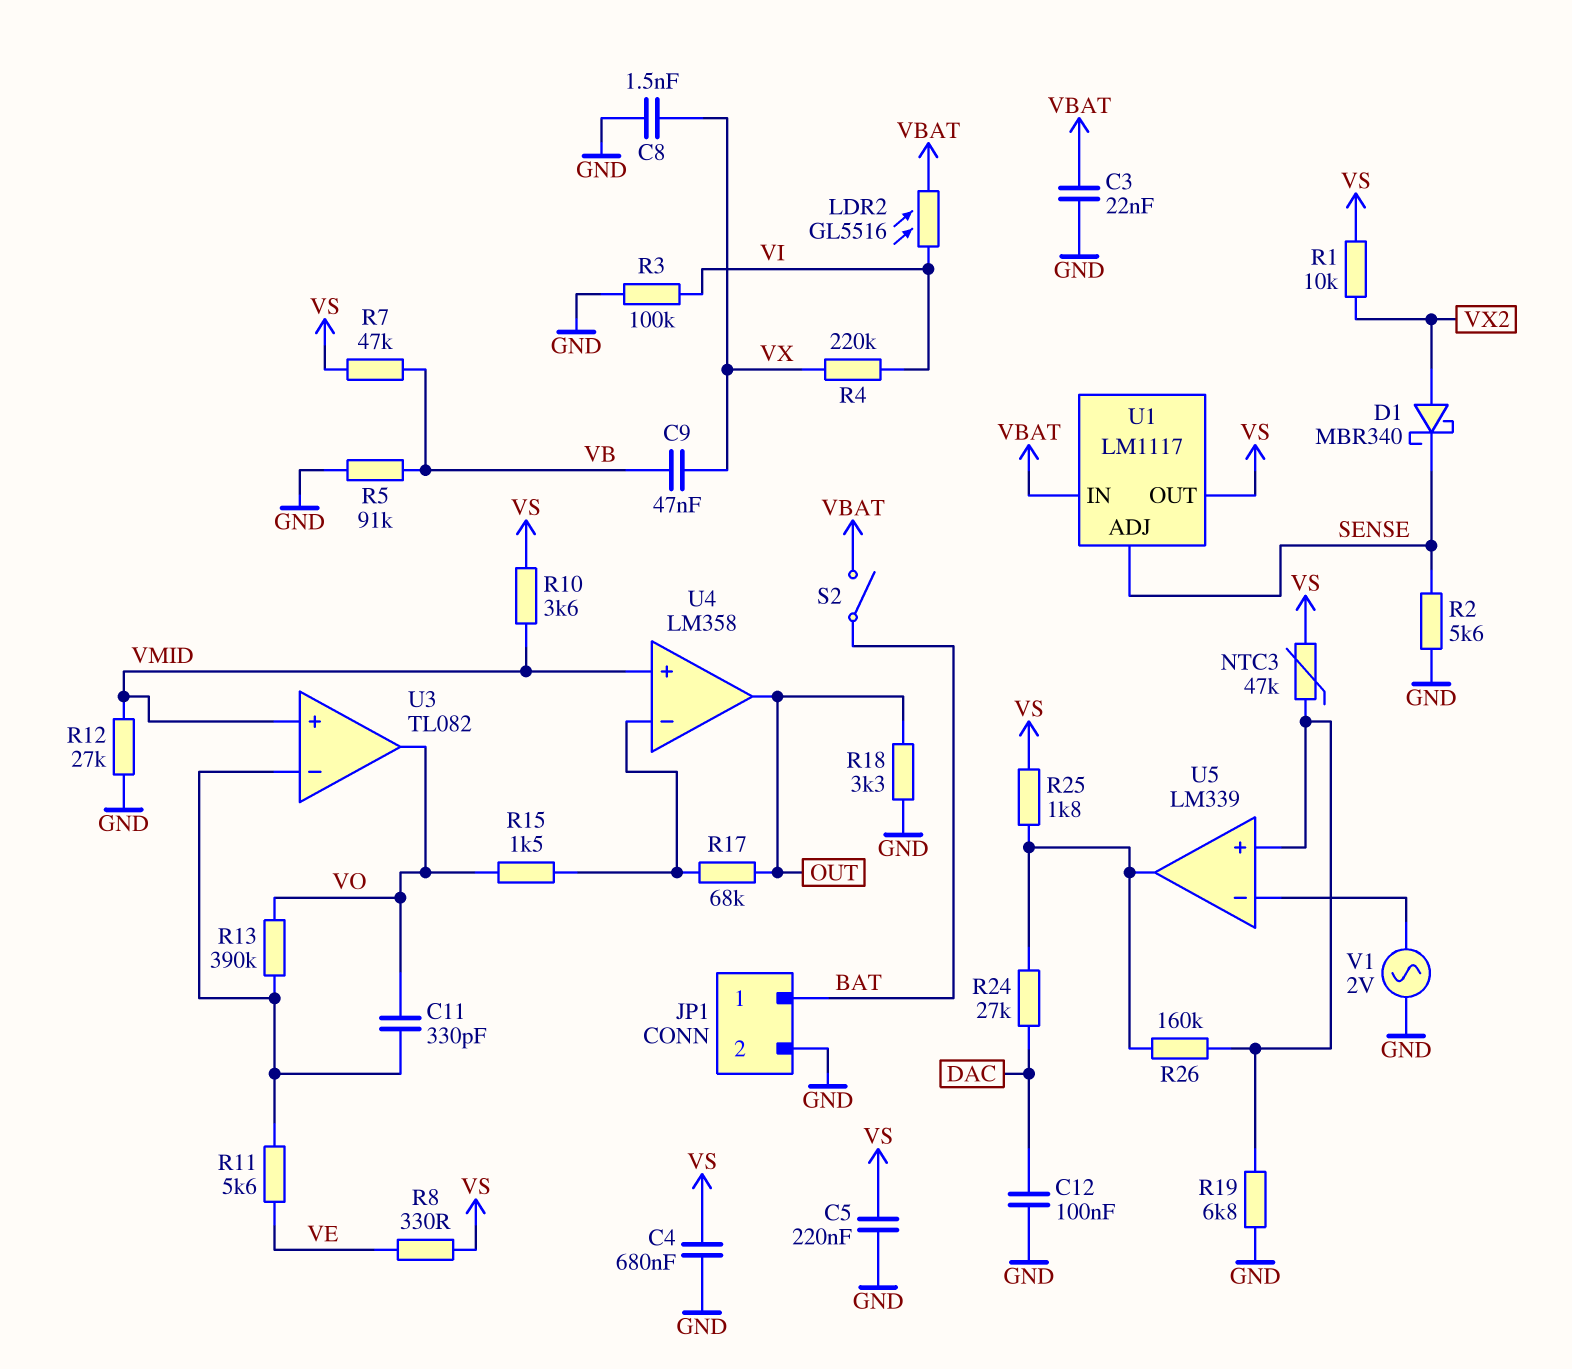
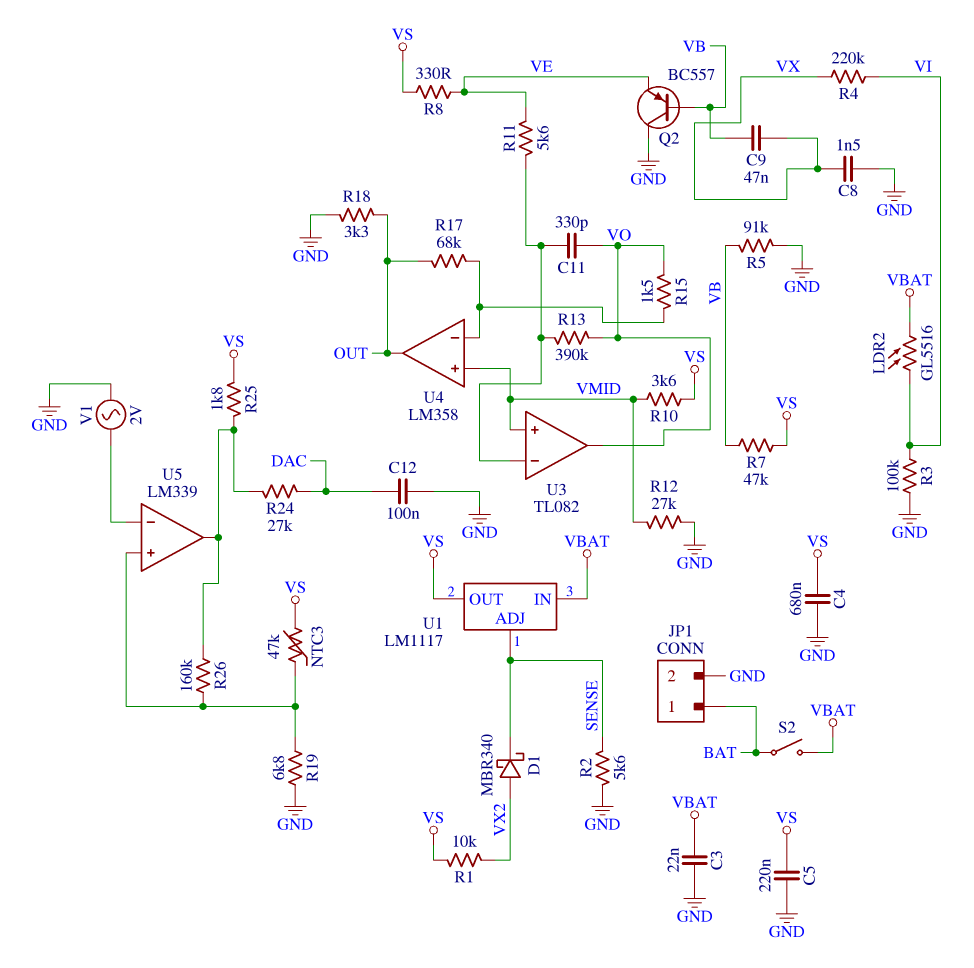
Q2: none -> PNP BC557 (B VB, C GND, E VE)

